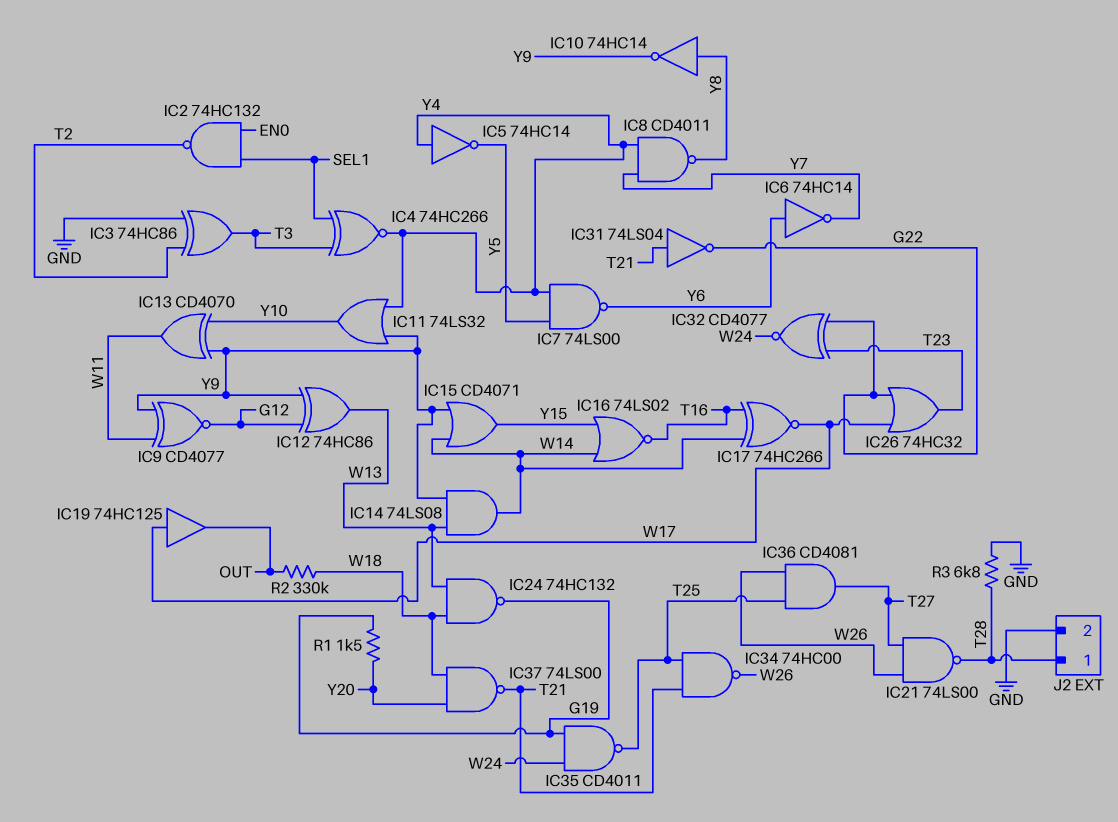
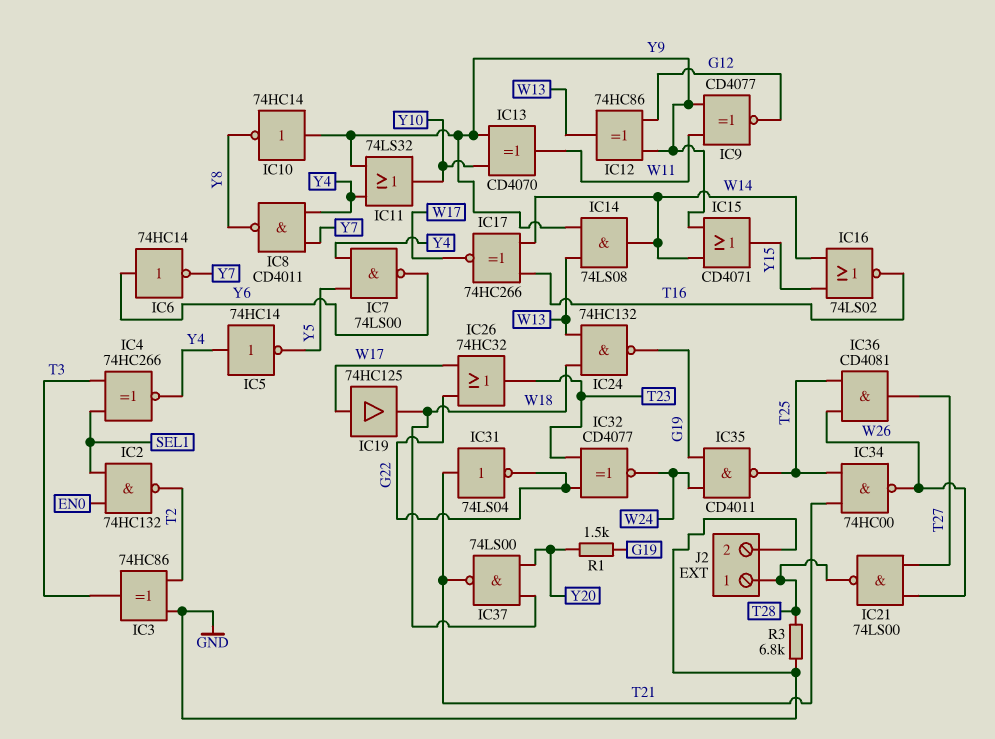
IC10: NOT 74HC14 (in Y8, out Y9) -> NOT 74HC14 (in Y9, out Y8)
IC19: buffer 74HC125 (in W17, out OUT) -> buffer 74HC125 (in W17, out W18)
R2: 330k (OUT, W18) -> none

